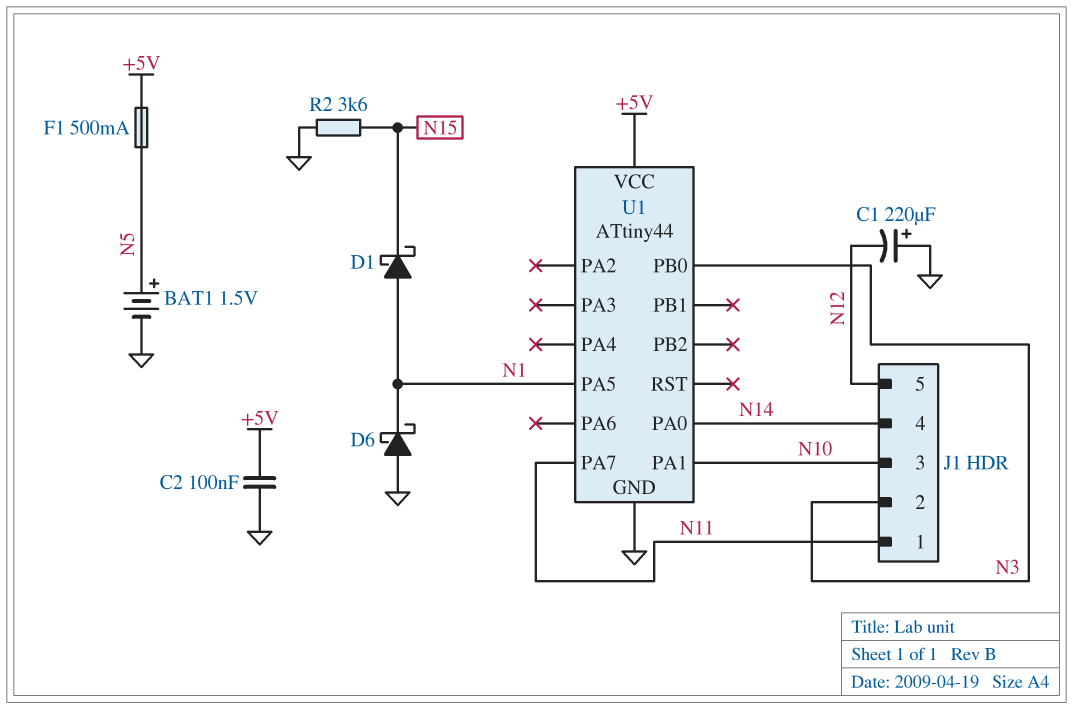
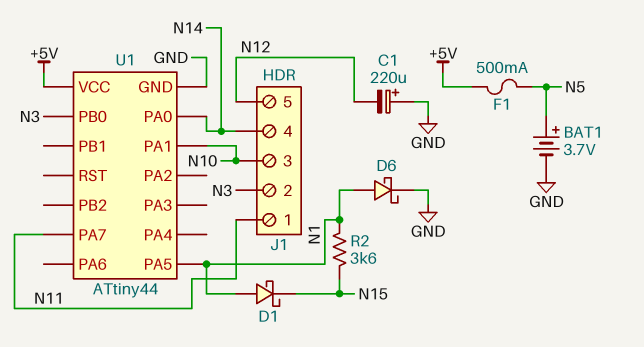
BAT1: 1.5V (plus N5, minus GND) -> 3.7V (plus N5, minus GND)
C2: 100nF (+5V, GND) -> none
D6: schottky (A GND, K N1) -> schottky (A N1, K GND)
R2: 3.6k (GND, N15) -> 3.6k (N1, N15)

